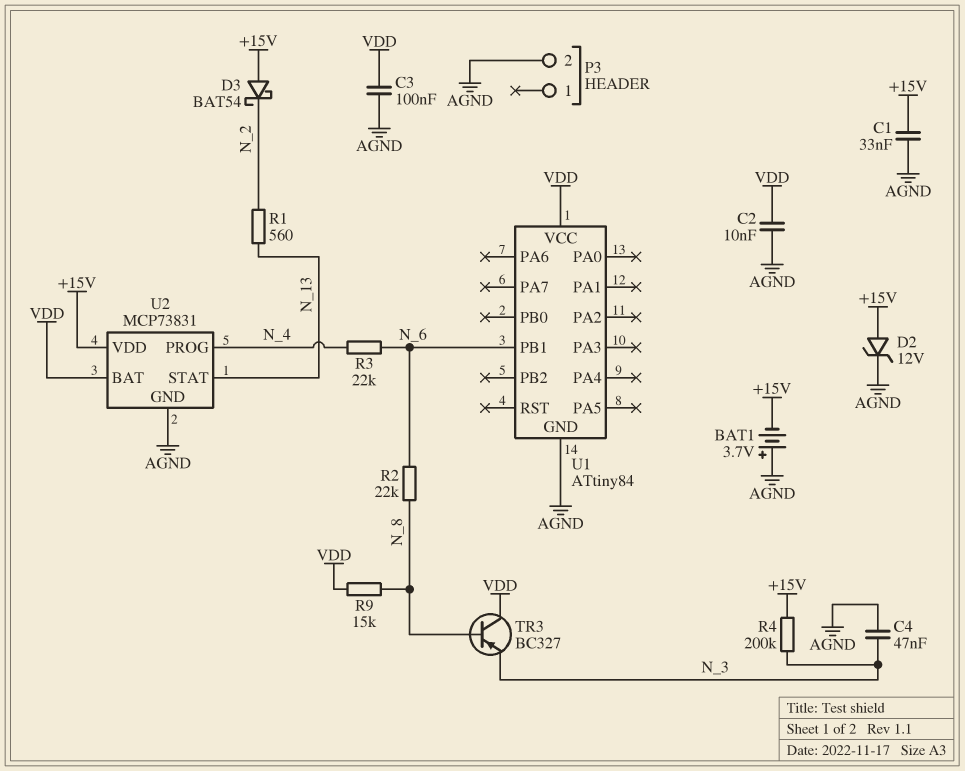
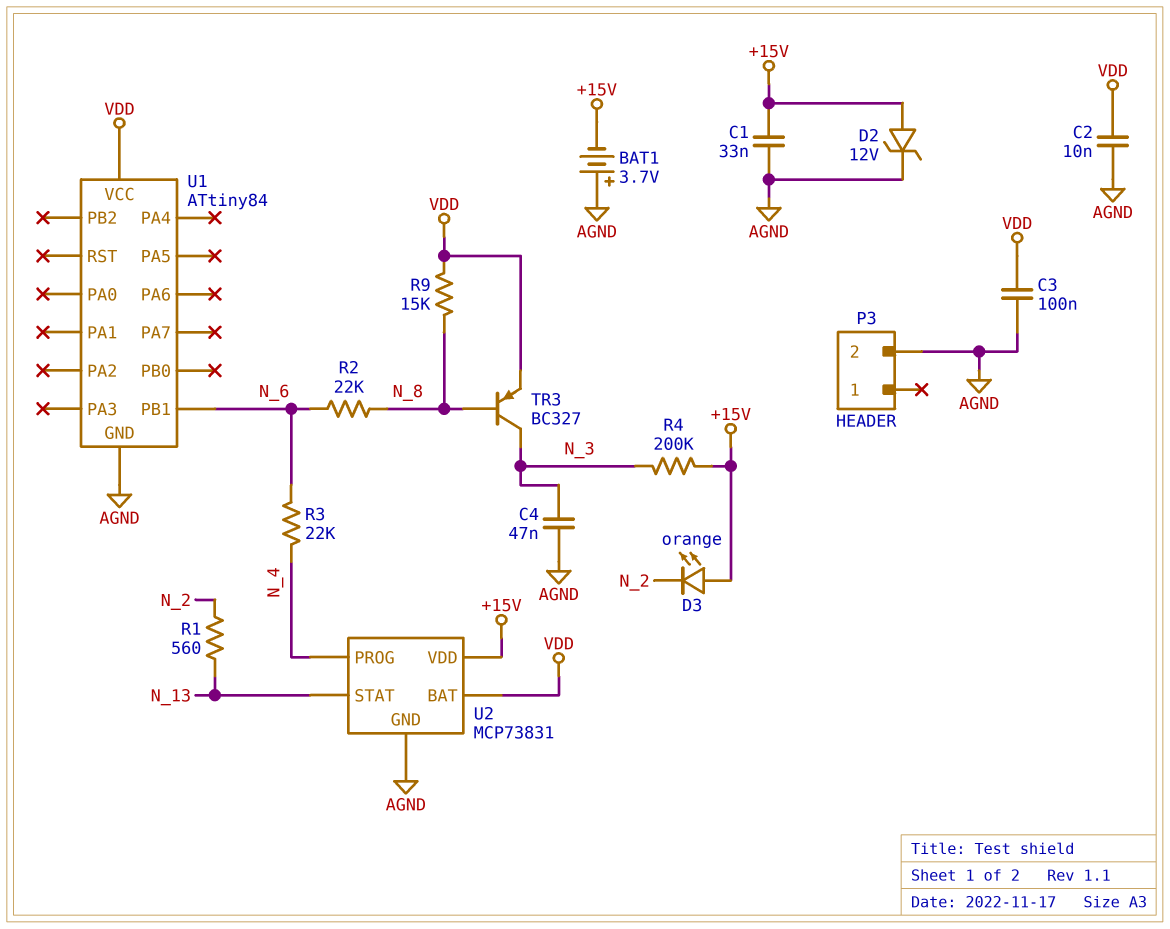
D3: schottky BAT54 (A +15V, K N_2) -> LED orange (A +15V, K N_2)
TR3: PNP BC327 (B N_8, C VDD, E N_3) -> PNP BC327 (B N_8, C N_3, E VDD)

